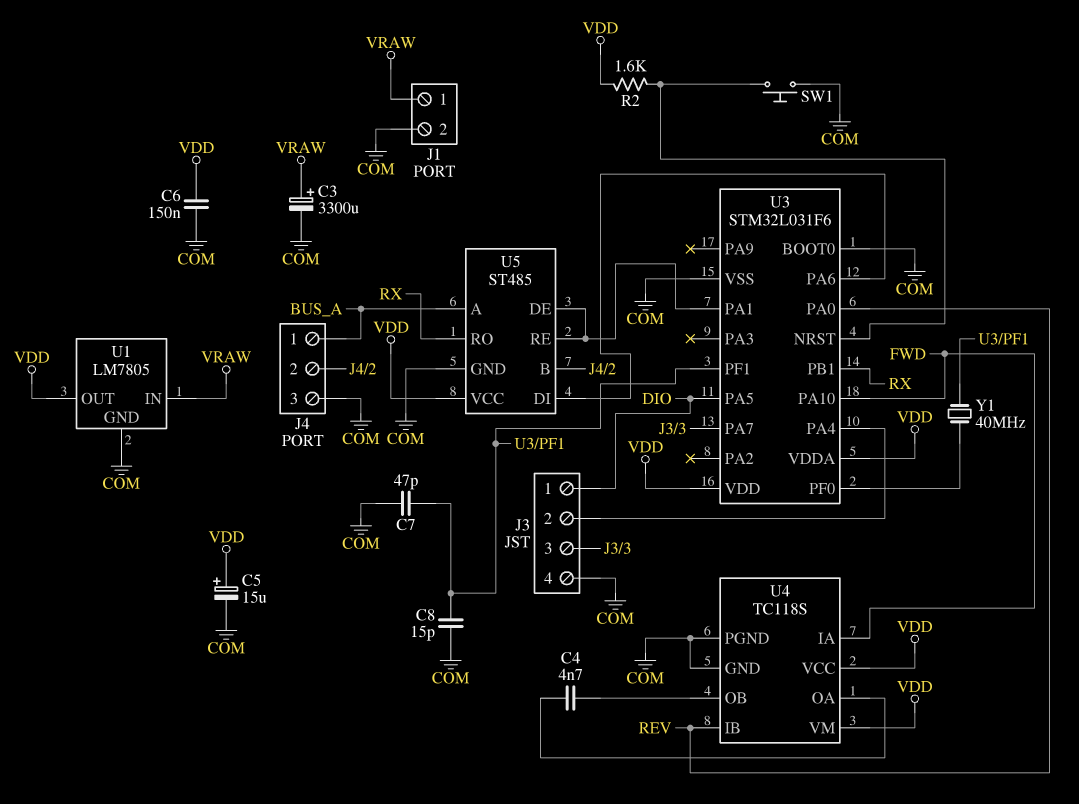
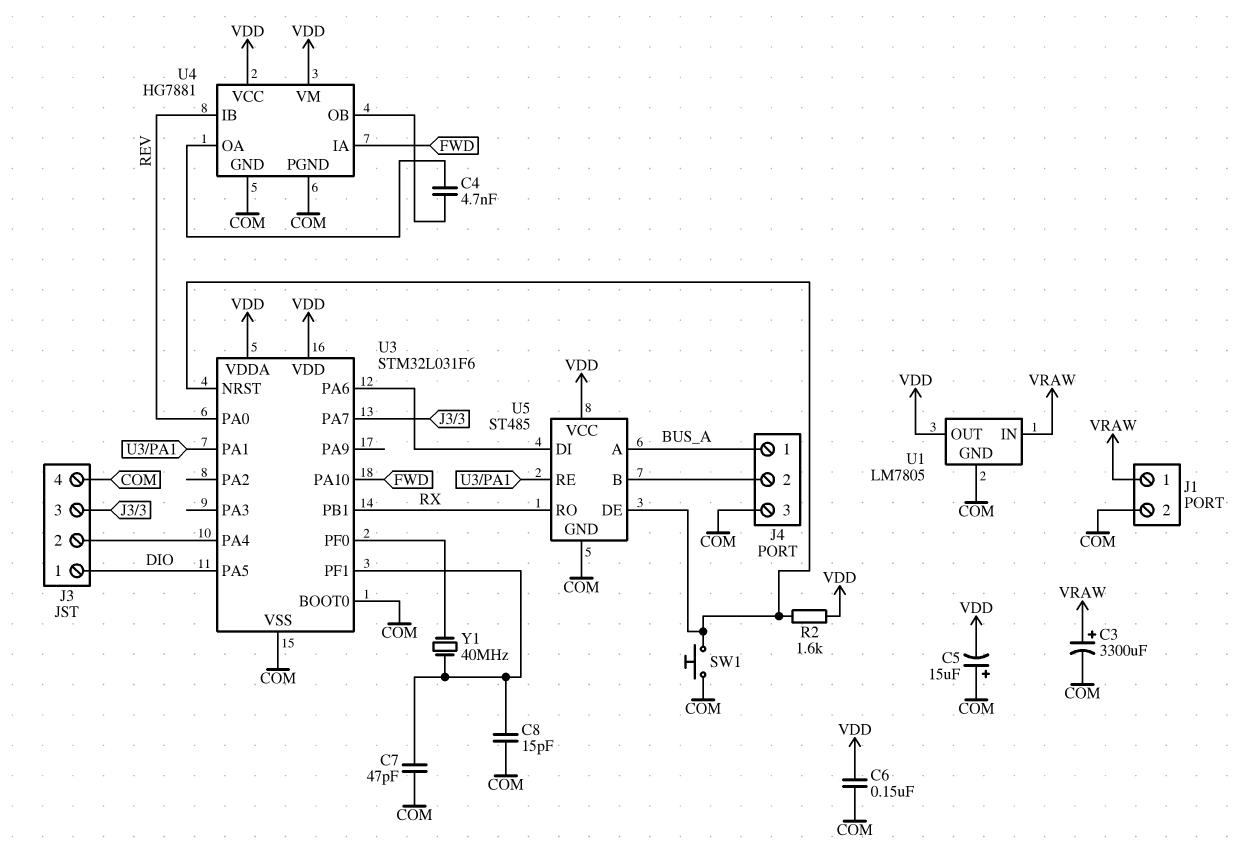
C5: 15uF (plus VDD, minus COM) -> 15uF (plus COM, minus VDD)
U4: TC118S -> HG7881
U5 pin DE: U3/PA1 -> U3/NRST

